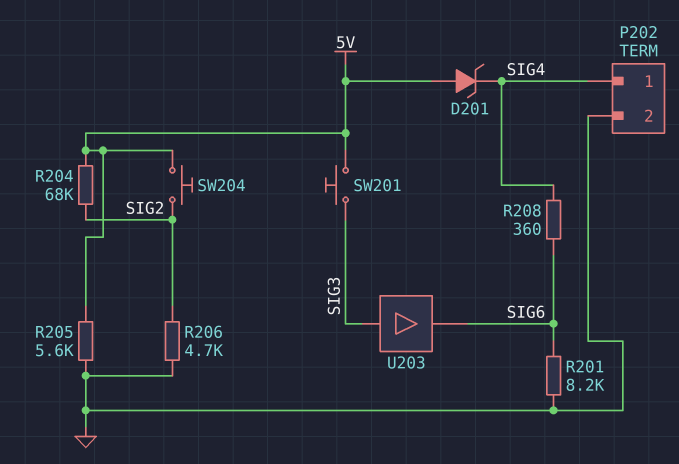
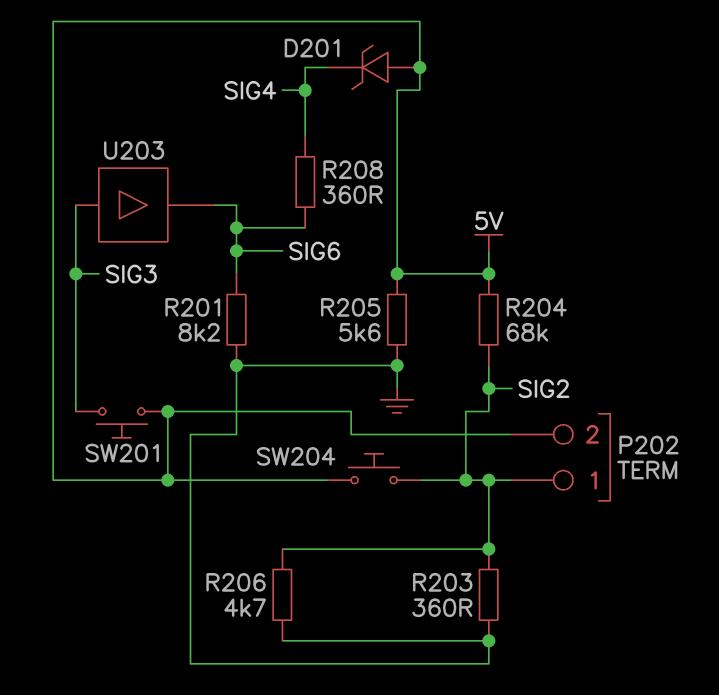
P202 pin 1: SIG4 -> SIG2
P202 pin 2: GND -> 5V
R203: none -> 360 (GND, SIG2)

